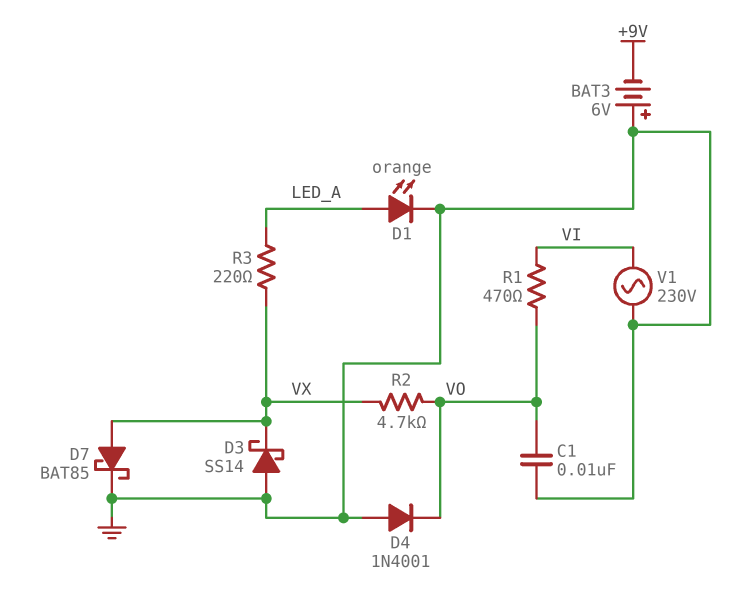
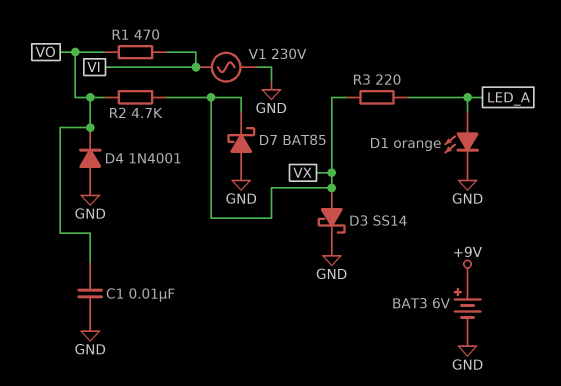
BAT3: 6V (plus GND, minus +9V) -> 6V (plus +9V, minus GND)
D3: schottky SS14 (A GND, K VX) -> schottky SS14 (A VX, K GND)
D7: schottky BAT85 (A VX, K GND) -> schottky BAT85 (A GND, K VX)

